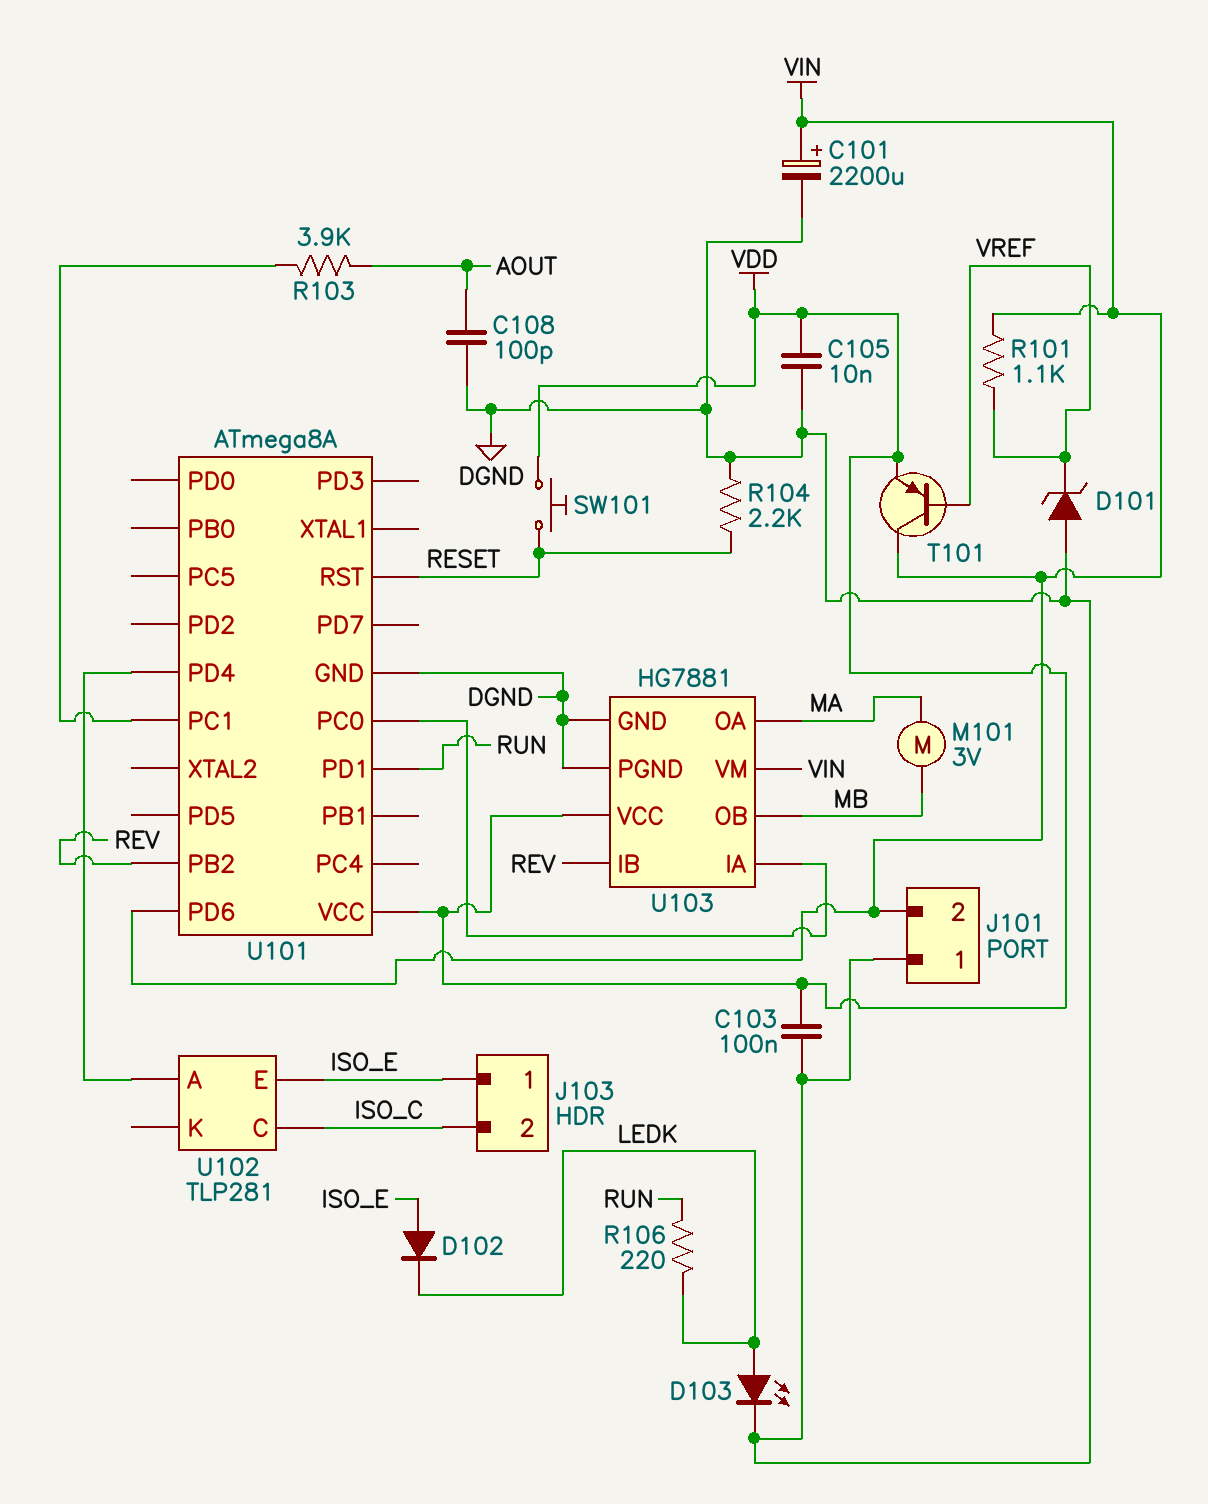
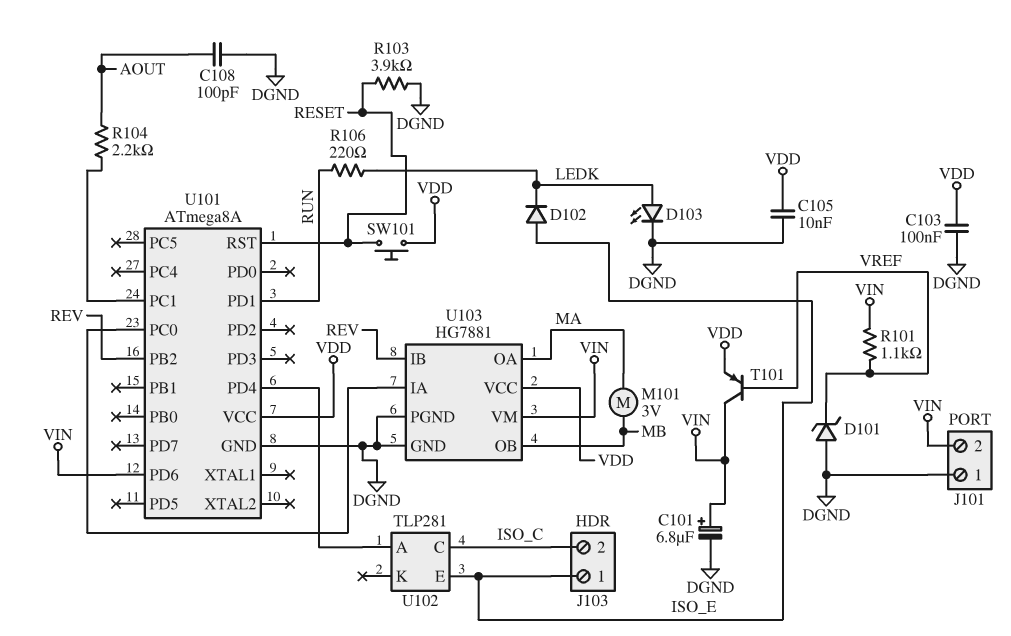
C101: 2200uF (plus VIN, minus DGND) -> 6.8uF (plus VIN, minus DGND)
R103: 3.9k (AOUT, U101/PC1) -> 3.9k (DGND, RESET)
R104: 2.2k (DGND, RESET) -> 2.2k (AOUT, U101/PC1)

